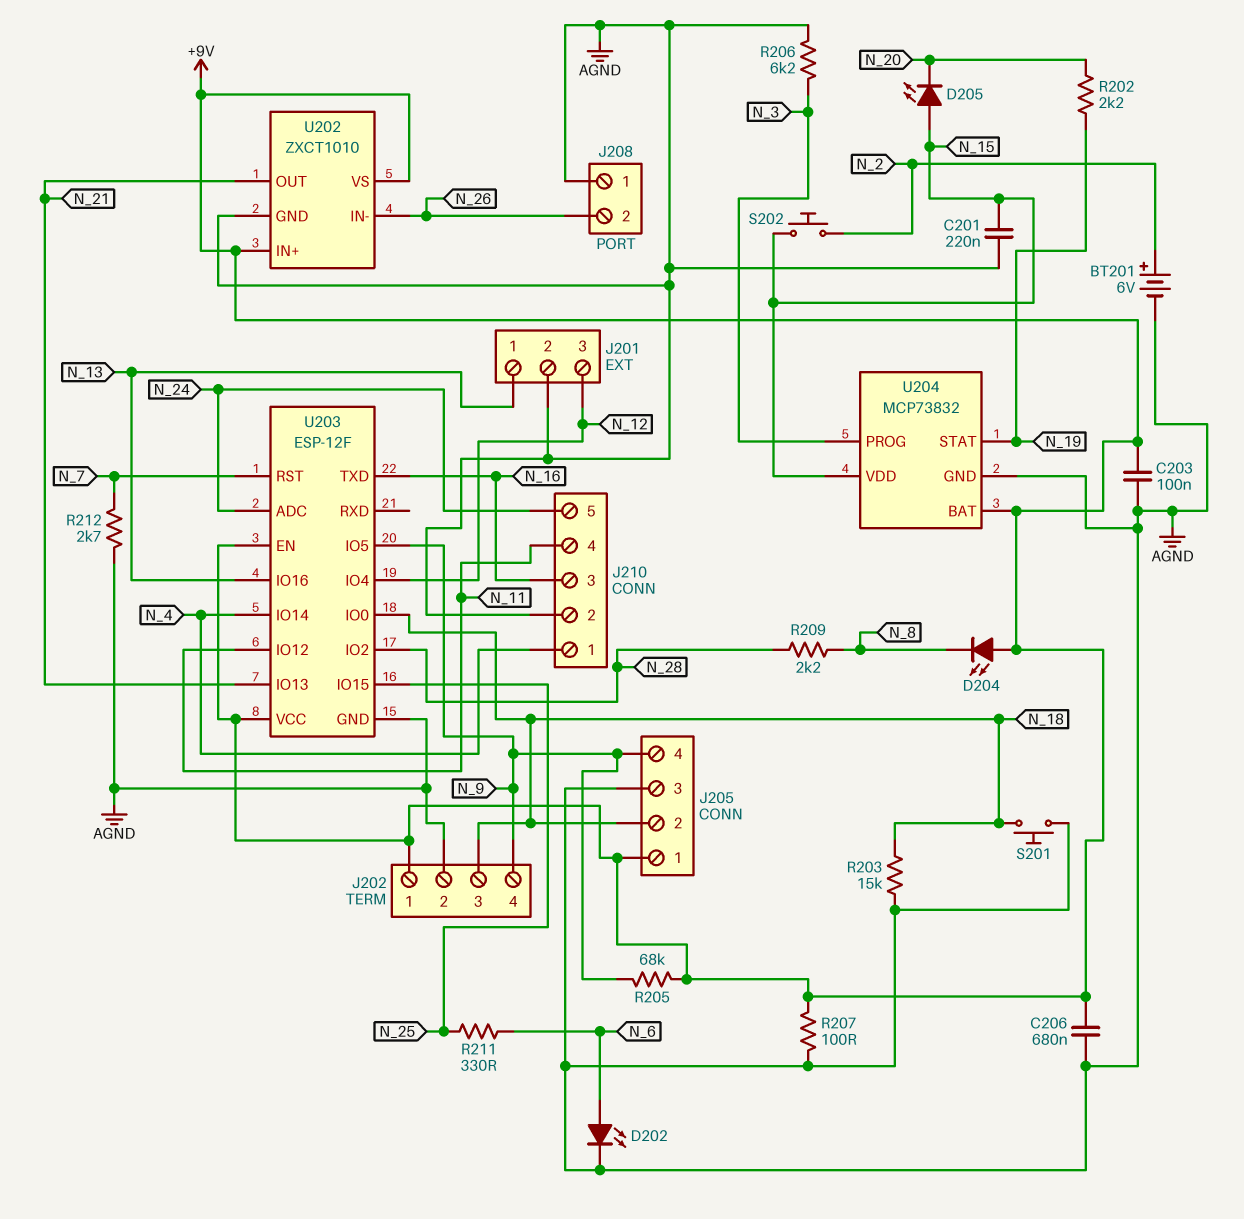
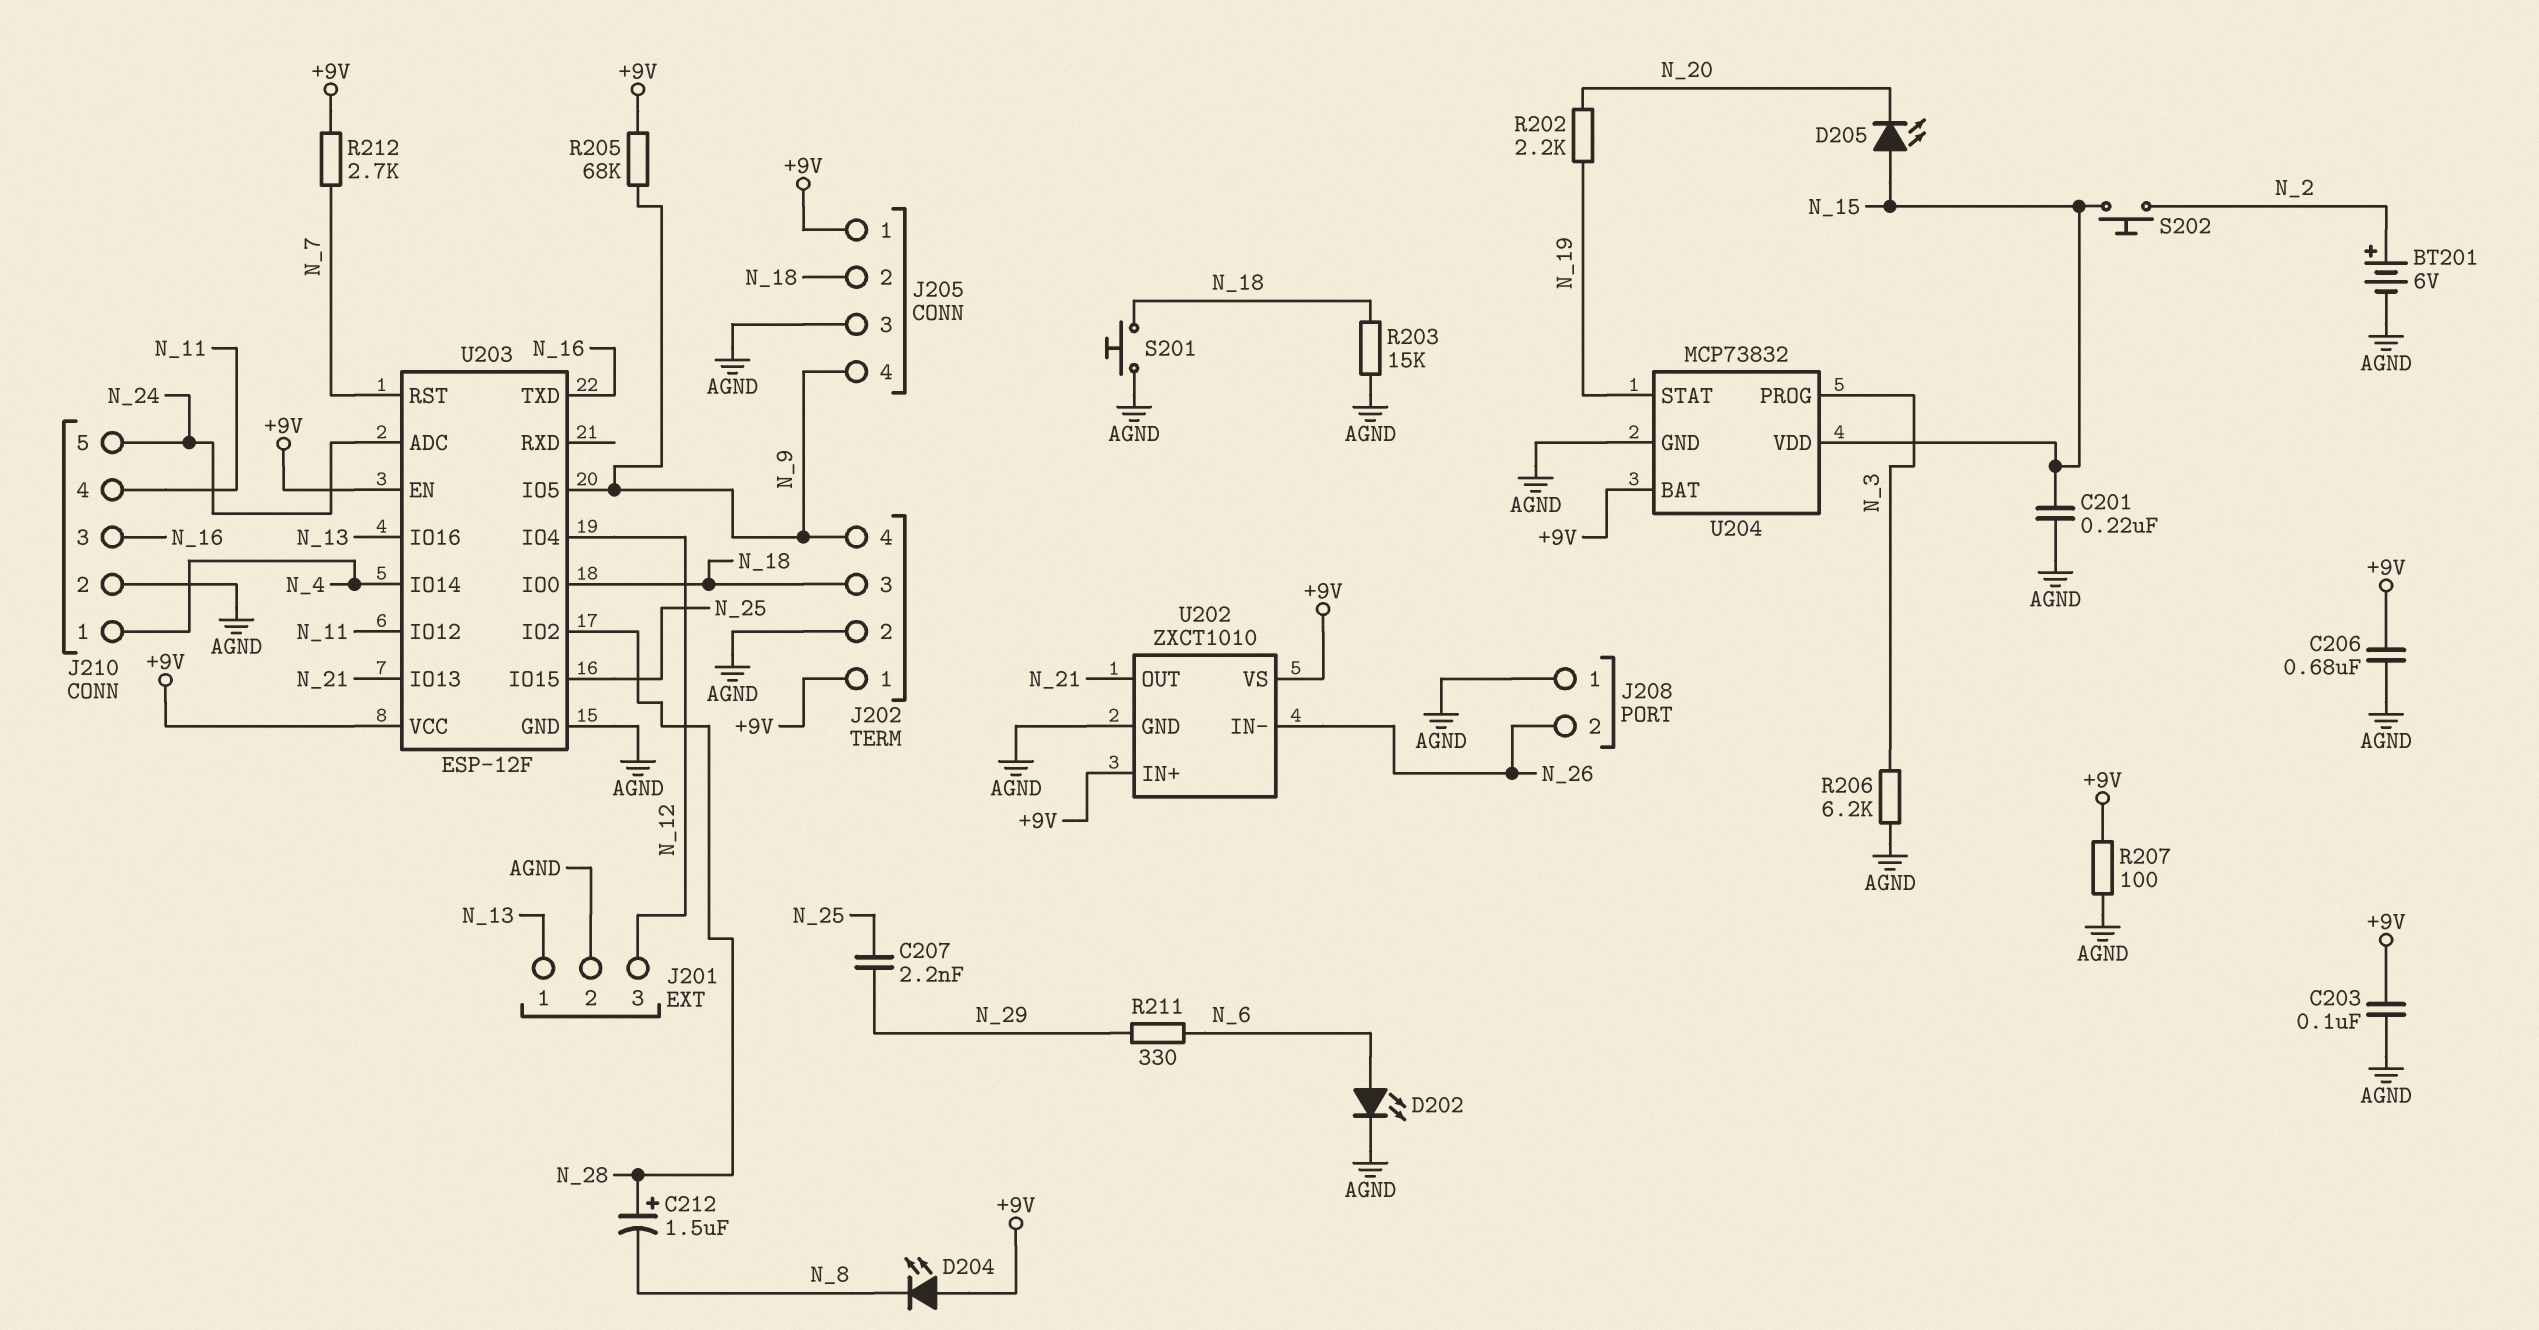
C207: none -> 2.2nF (N_25, N_29)
C212: none -> 1.5uF (plus N_28, minus N_8)
R209: 2.2k (N_8, N_28) -> none
R211: 330 (N_6, N_25) -> 330 (N_6, N_29)
R212: 2.7k (AGND, N_7) -> 2.7k (+9V, N_7)

